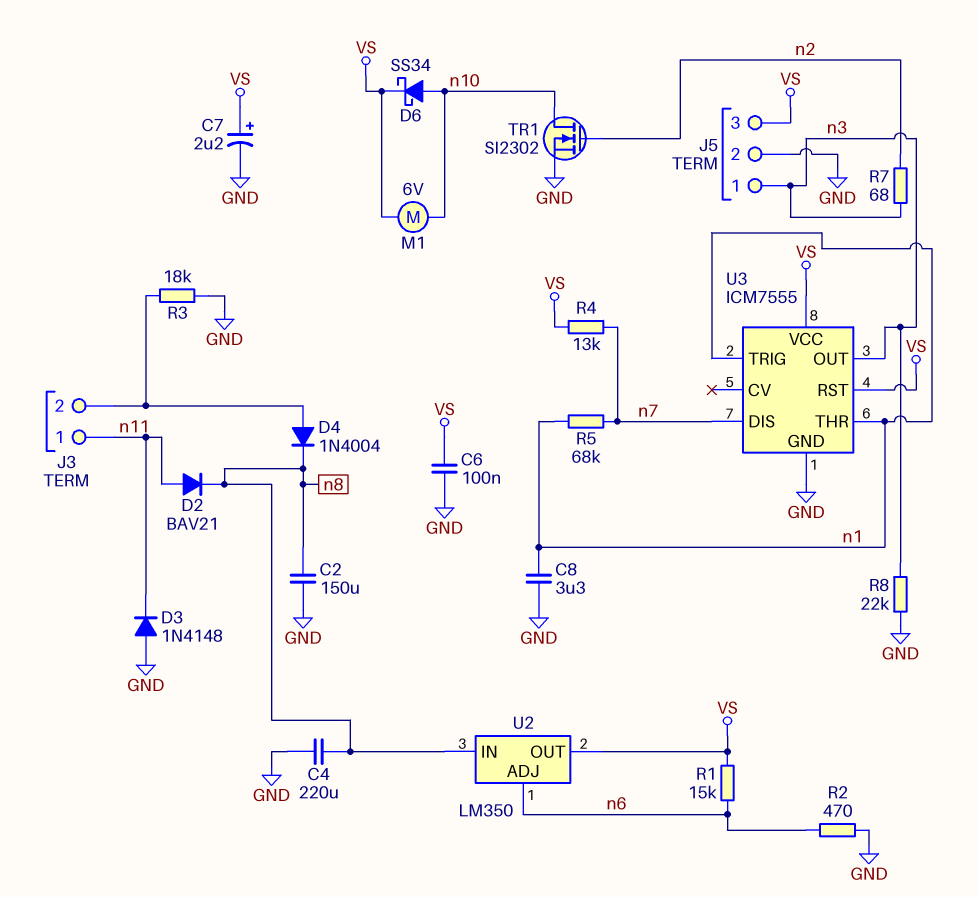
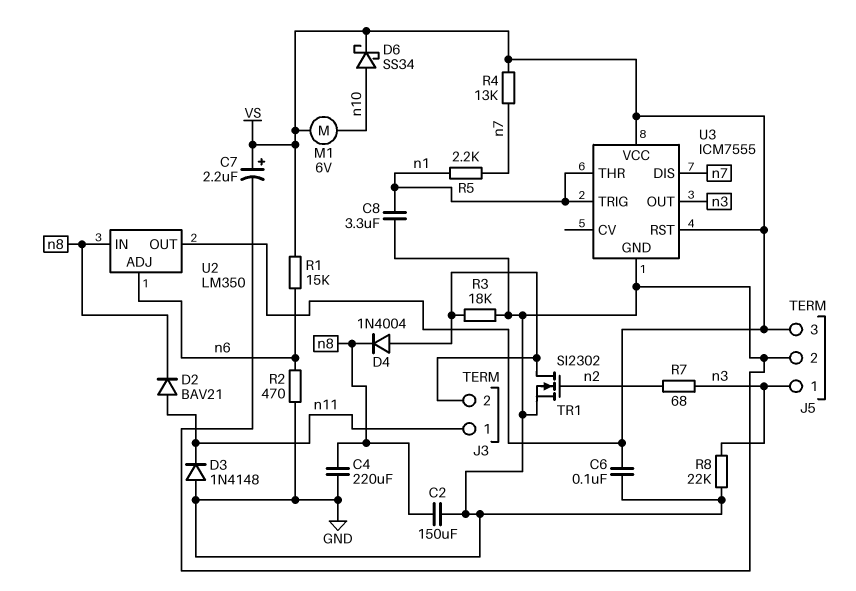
R5: 68k (n1, n7) -> 2.2k (n1, n7)
TR1: NMOS SI2302 (G n2, D n10, S GND) -> NMOS SI2302 (G n2, D J3/2, S GND)

